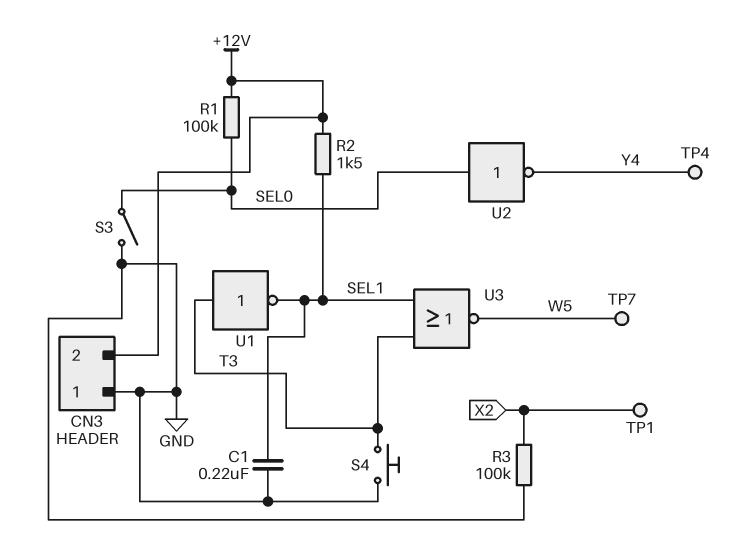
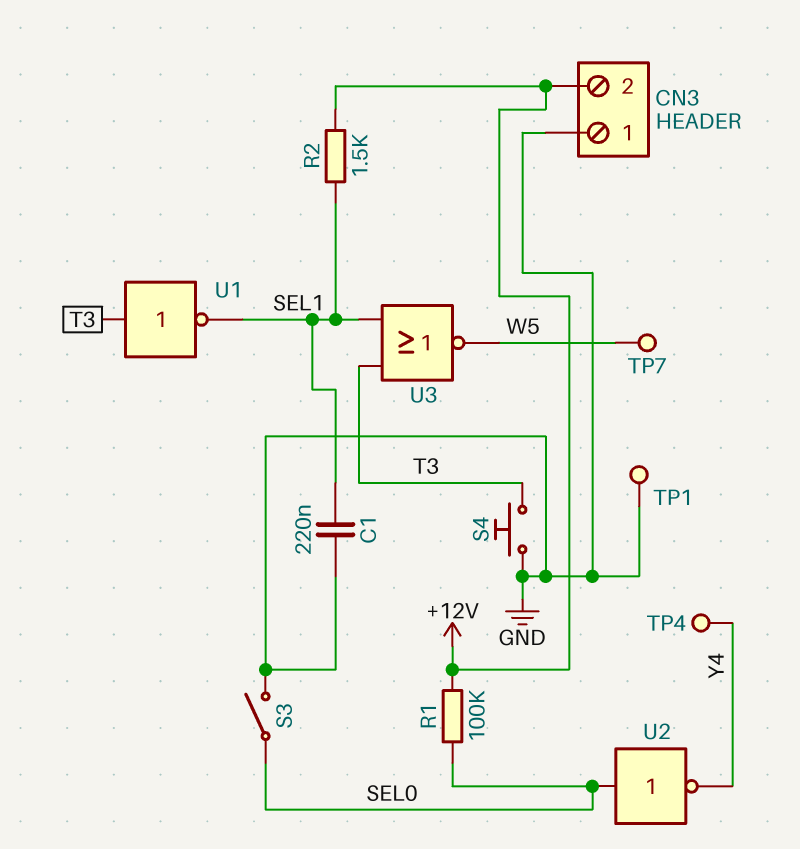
R3: 100k (GND, X2) -> none
TP1: test point (X2) -> test point (GND)

